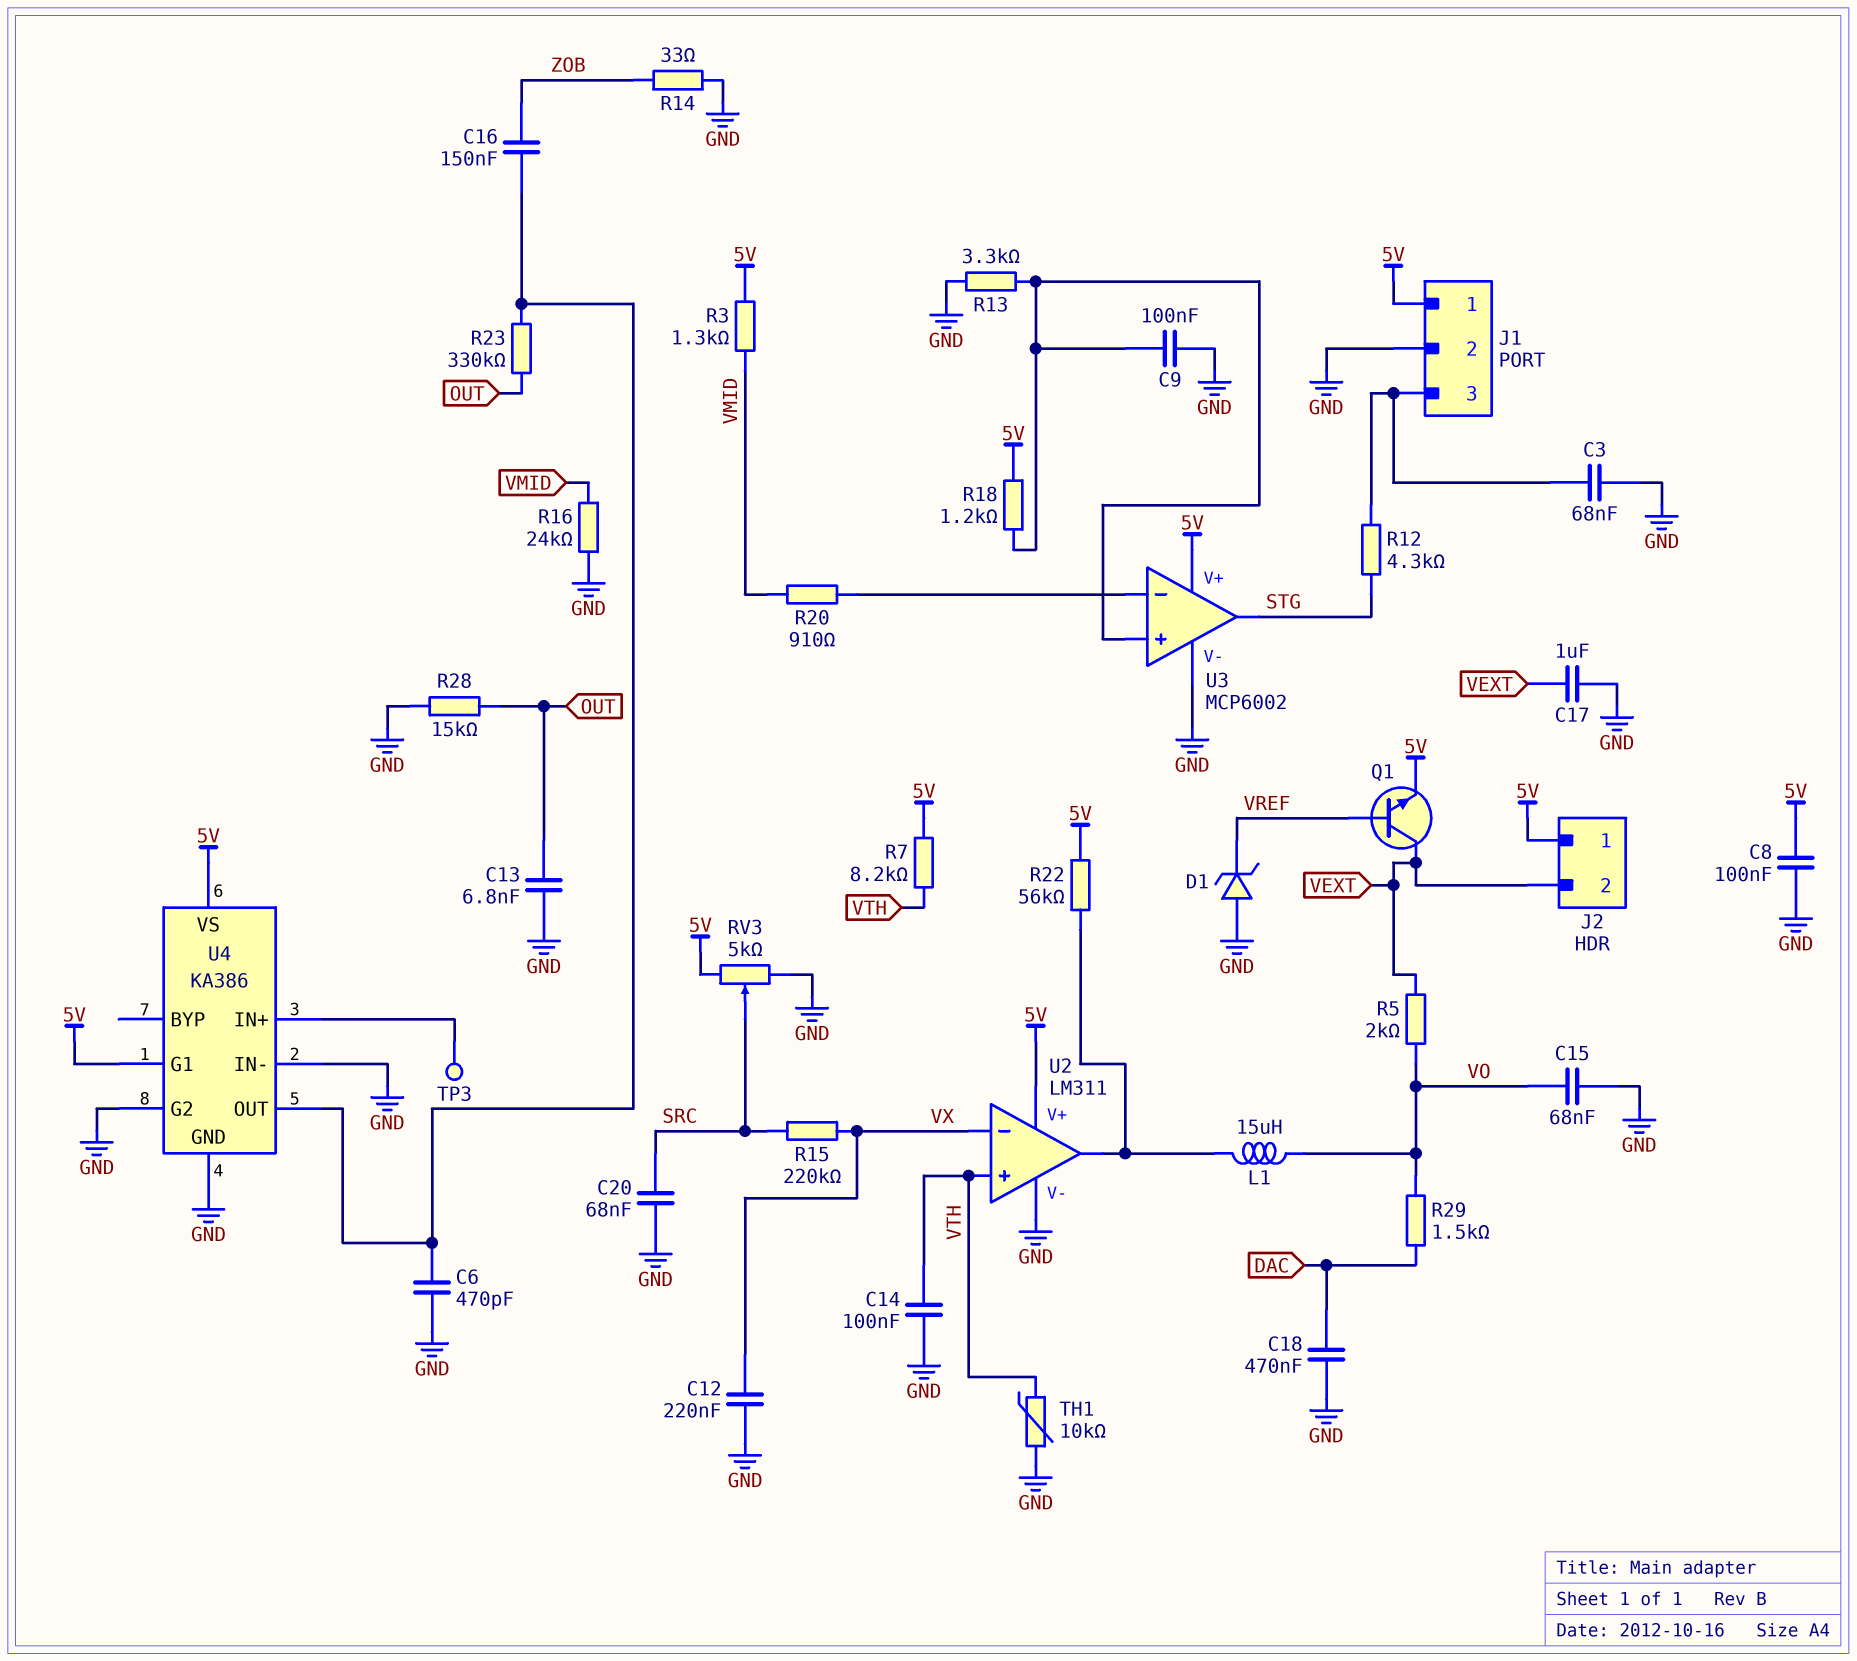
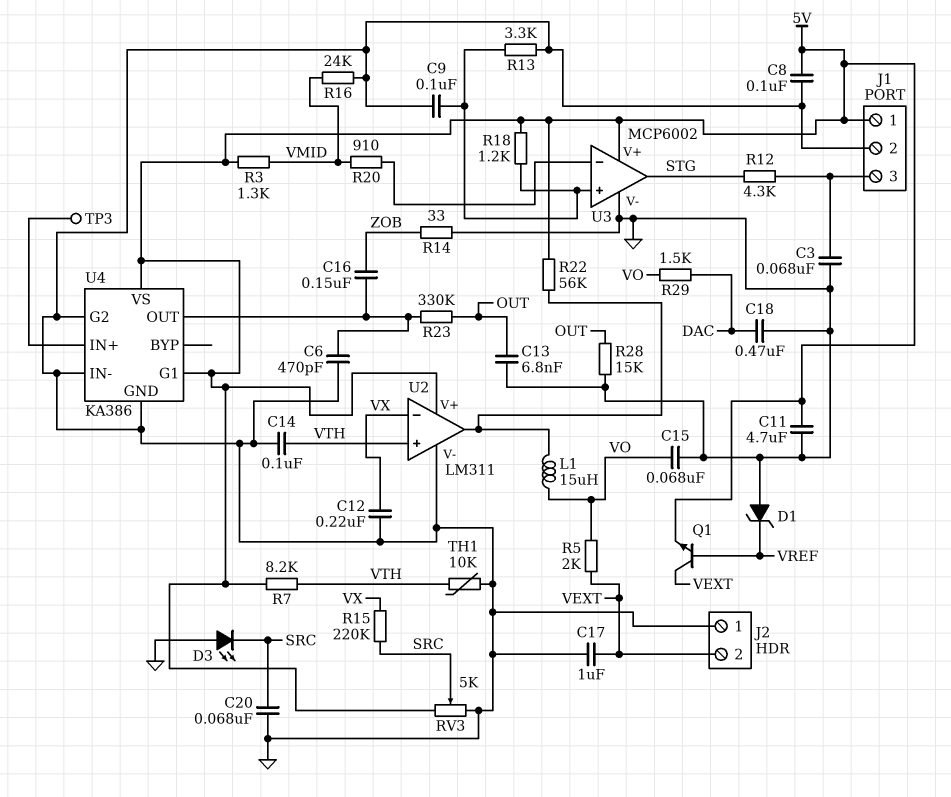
C11: none -> 4.7uF (5V, GND)
D3: none -> LED (A GND, K SRC)
J2 pin 1: 5V -> GND

